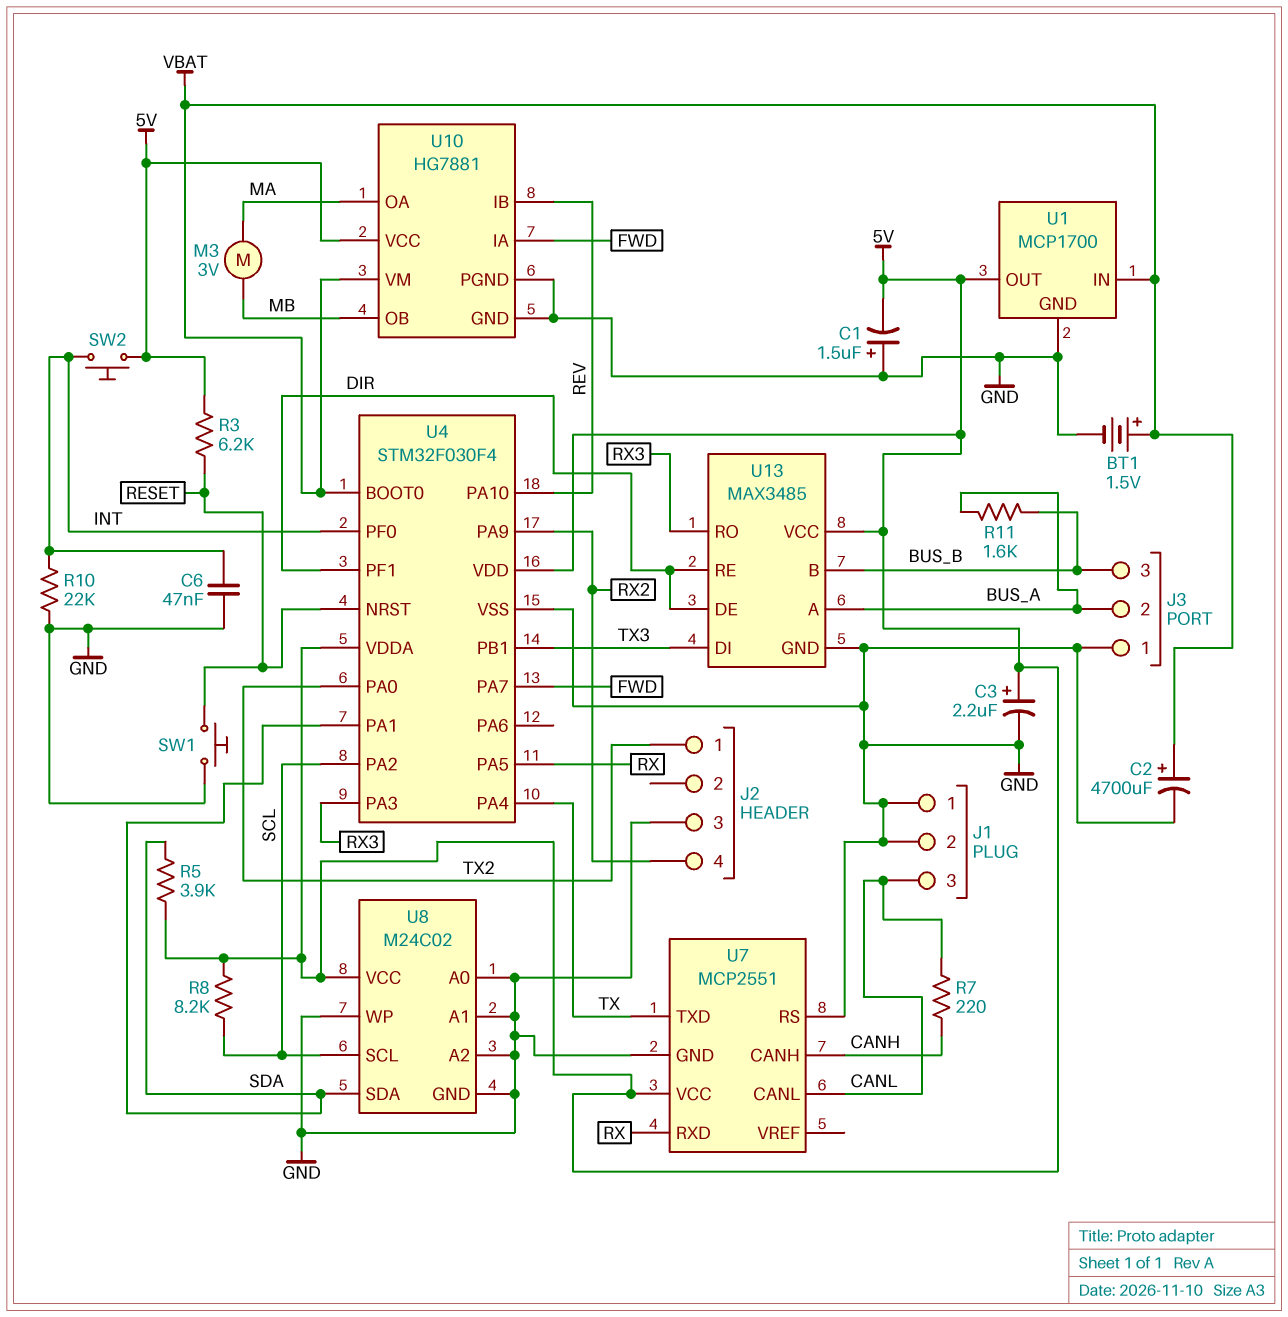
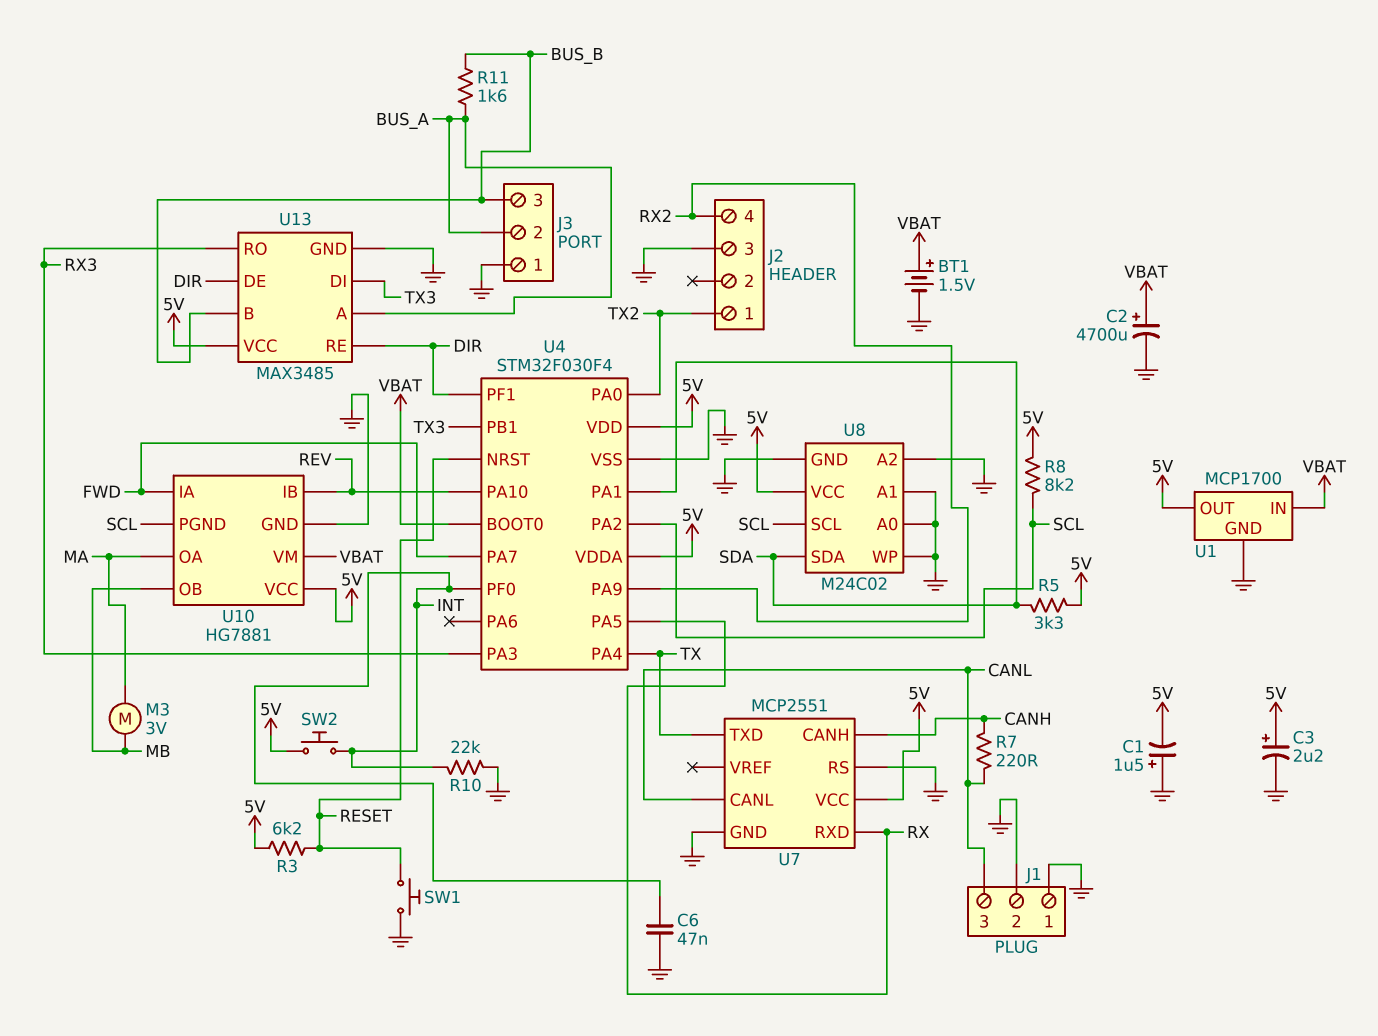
R5: 3.9k (5V, SDA) -> 3.3k (5V, SDA)
U10 pin PGND: GND -> SCL

